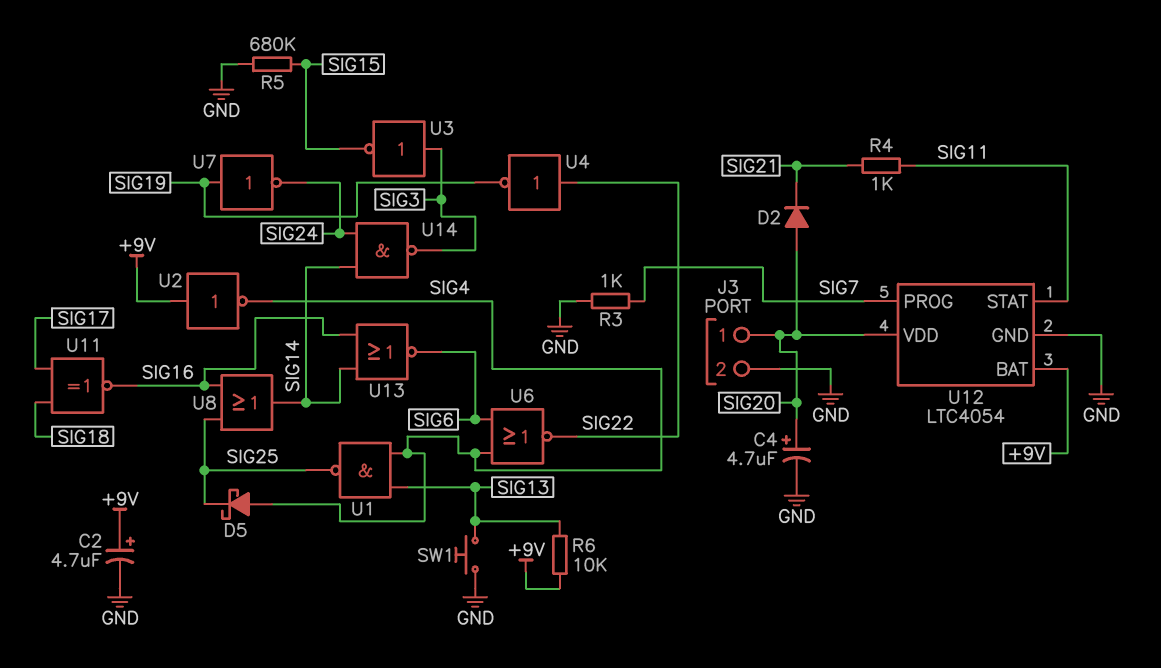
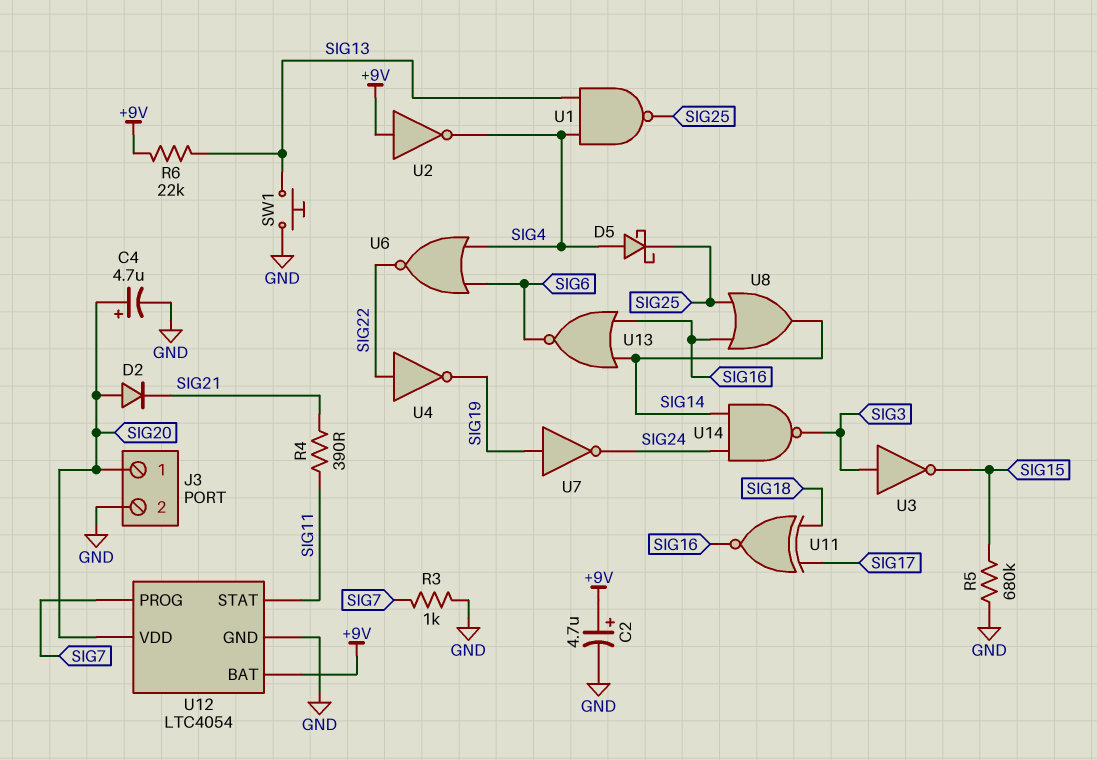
R4: 1k (SIG11, SIG21) -> 390 (SIG11, SIG21)
R6: 10k (+9V, SIG13) -> 22k (+9V, SIG13)

